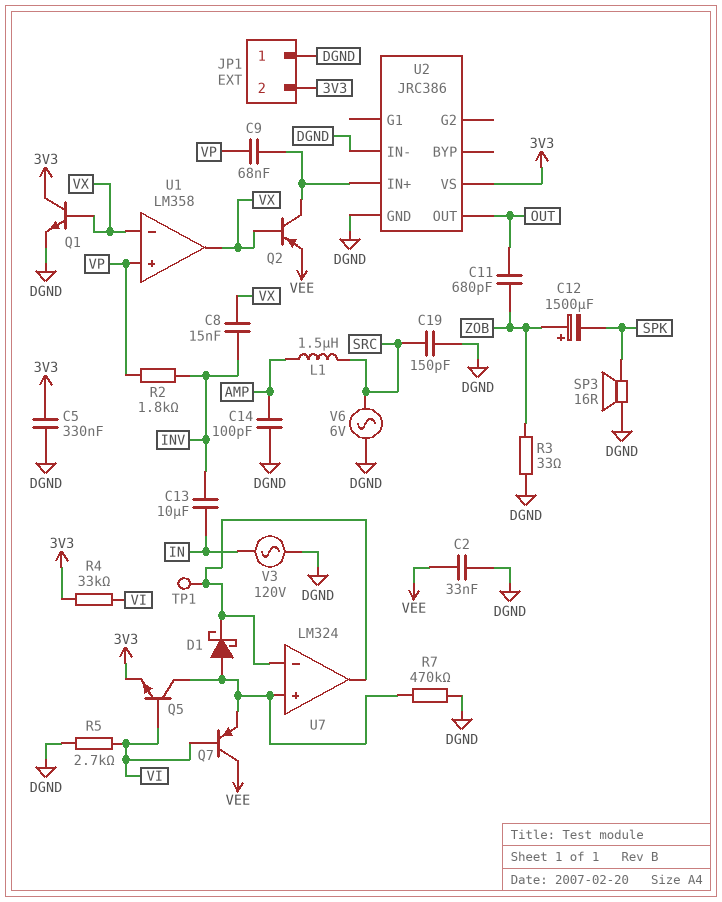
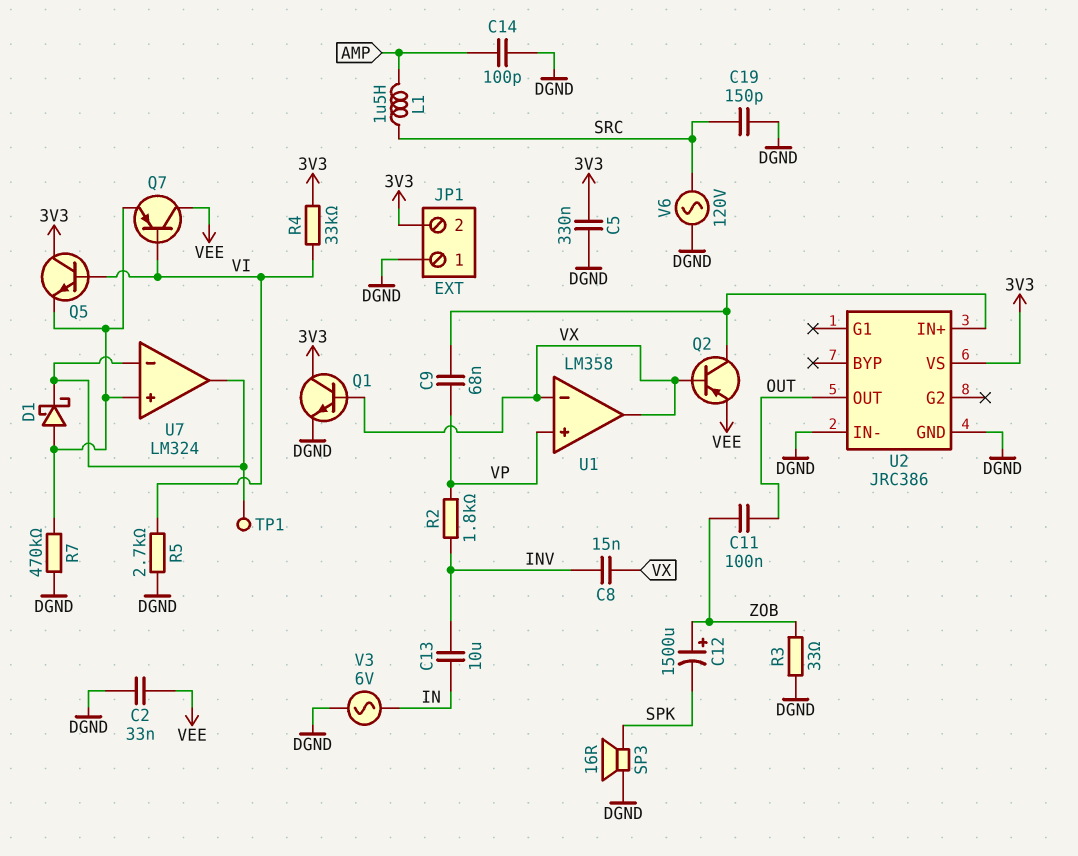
C11: 680pF (OUT, ZOB) -> 100nF (OUT, ZOB)
Q5: NPN (B VI, C U7/in+, E 3V3) -> NPN (B VI, C 3V3, E U7/in+)
V3: AC 120V (DGND, IN) -> AC 6V (DGND, IN)
V6: AC 6V (DGND, SRC) -> AC 120V (DGND, SRC)

